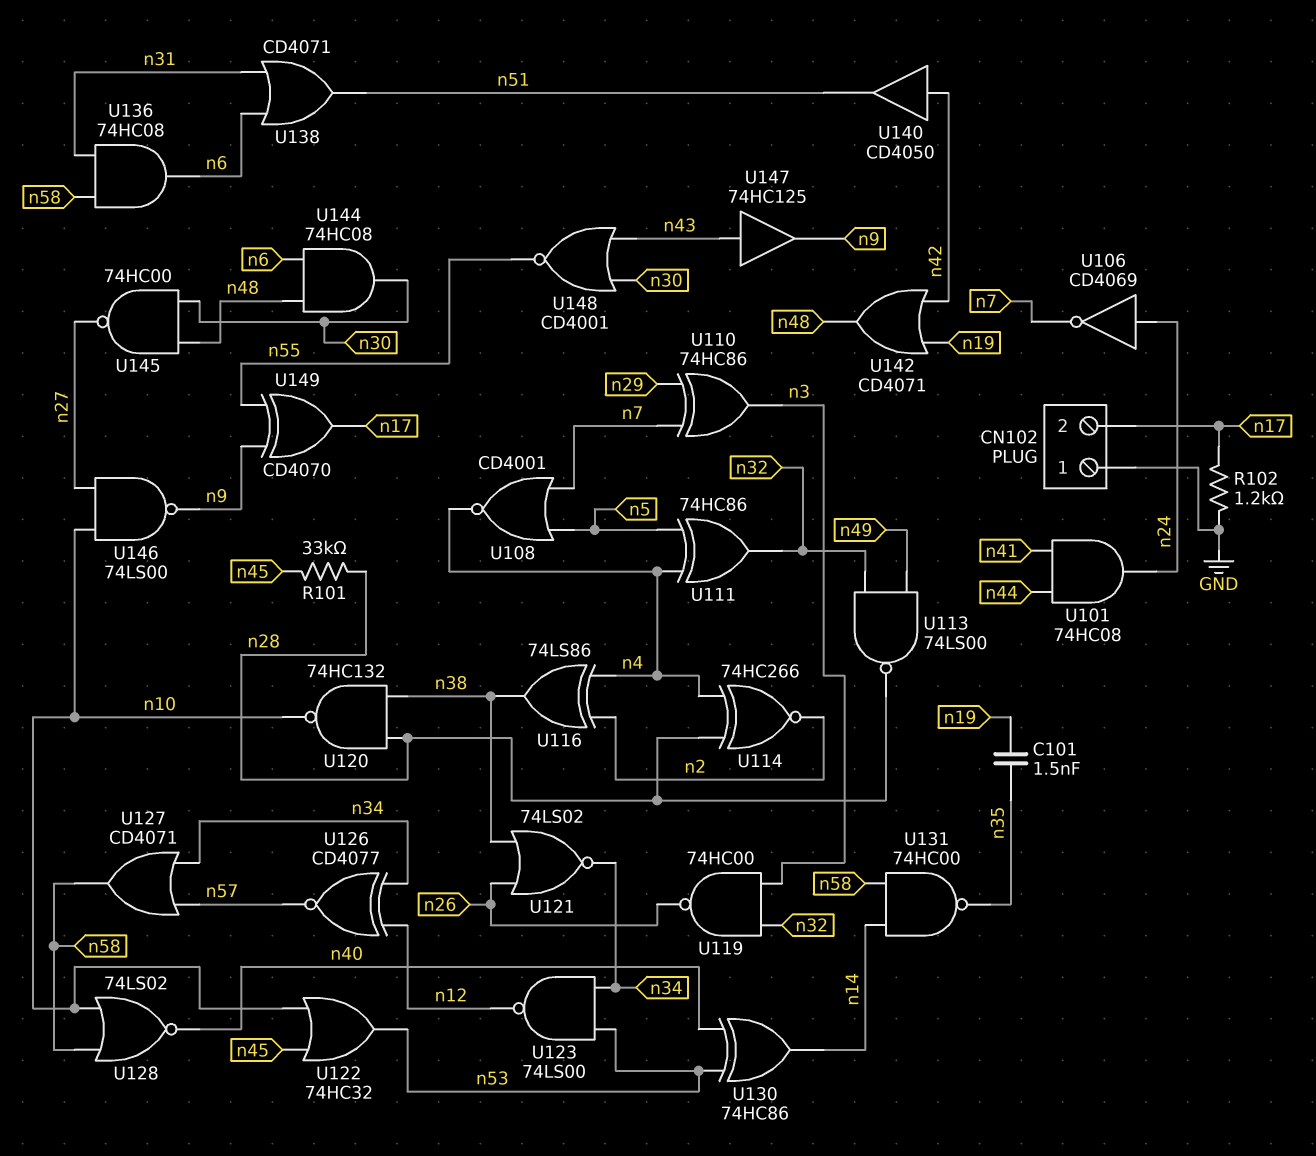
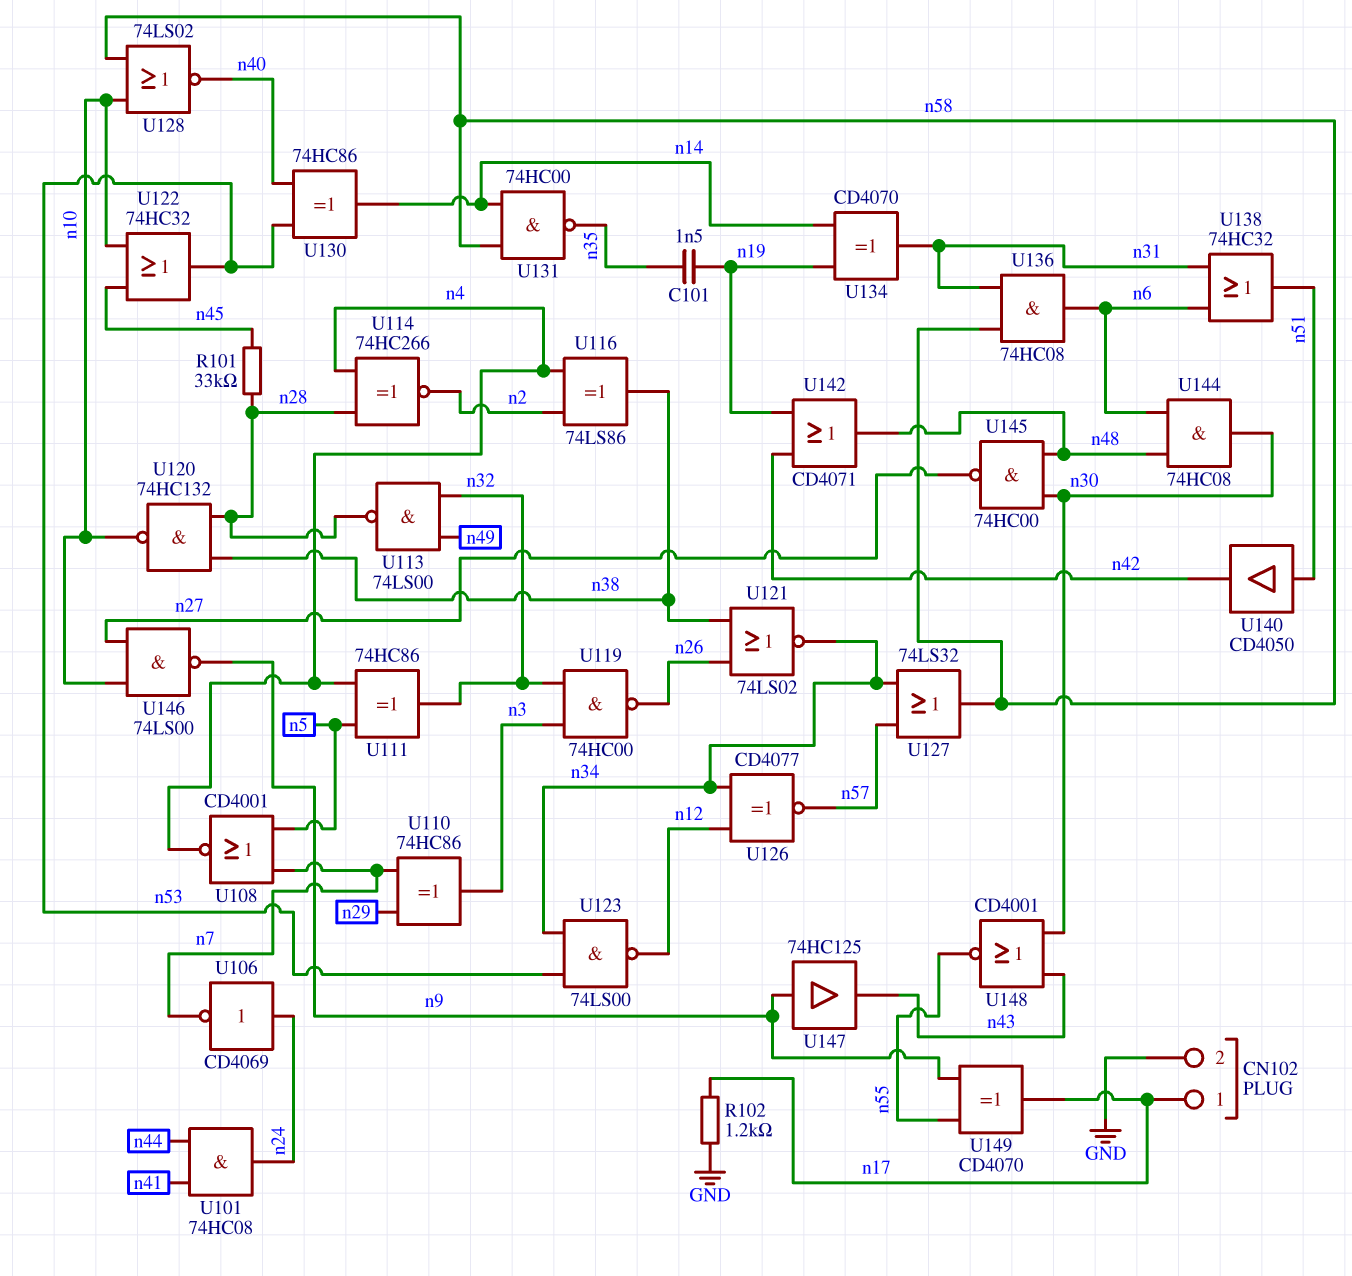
CN102 pin 1: GND -> n17
CN102 pin 2: n17 -> GND
U127: OR CD4071 (in n34, in n57, out n58) -> OR 74LS32 (in n34, in n57, out n58)
U134: none -> XOR CD4070 (in n14, in n19, out n31)
U138: OR CD4071 (in n6, in n31, out n51) -> OR 74HC32 (in n6, in n31, out n51)
U140: buffer CD4050 (in n42, out n51) -> buffer CD4050 (in n51, out n42)
U147: buffer 74HC125 (in n43, out n9) -> buffer 74HC125 (in n9, out n43)

